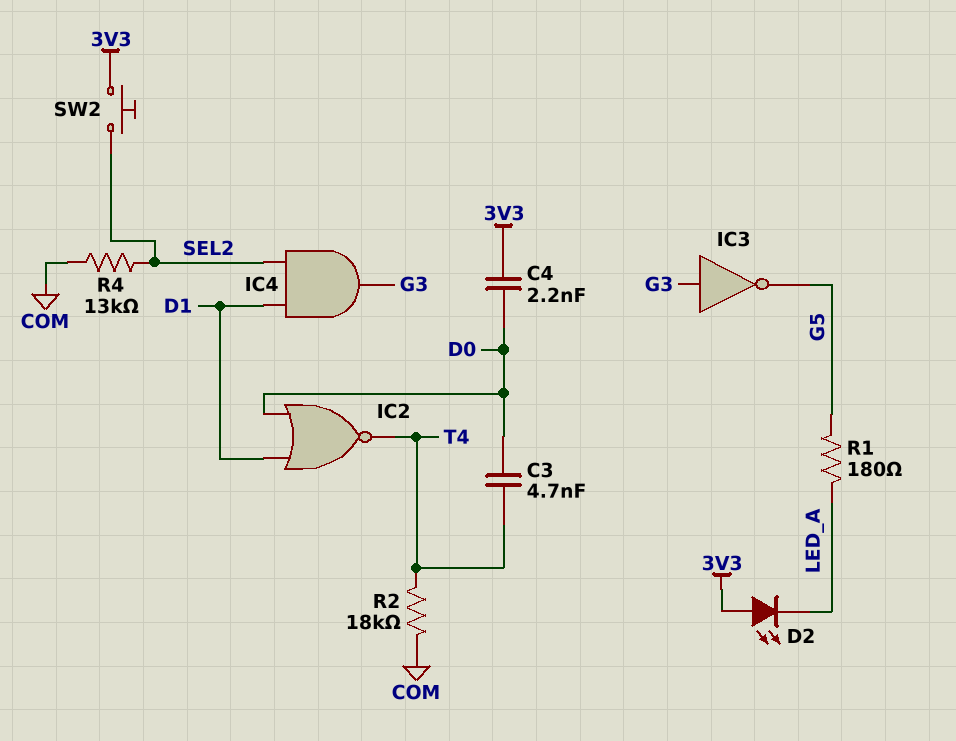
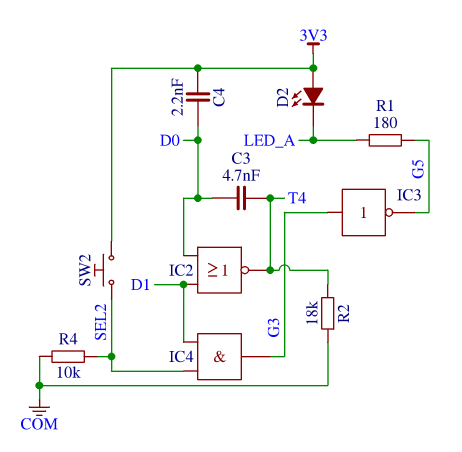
R4: 13k (COM, SEL2) -> 10k (COM, SEL2)

